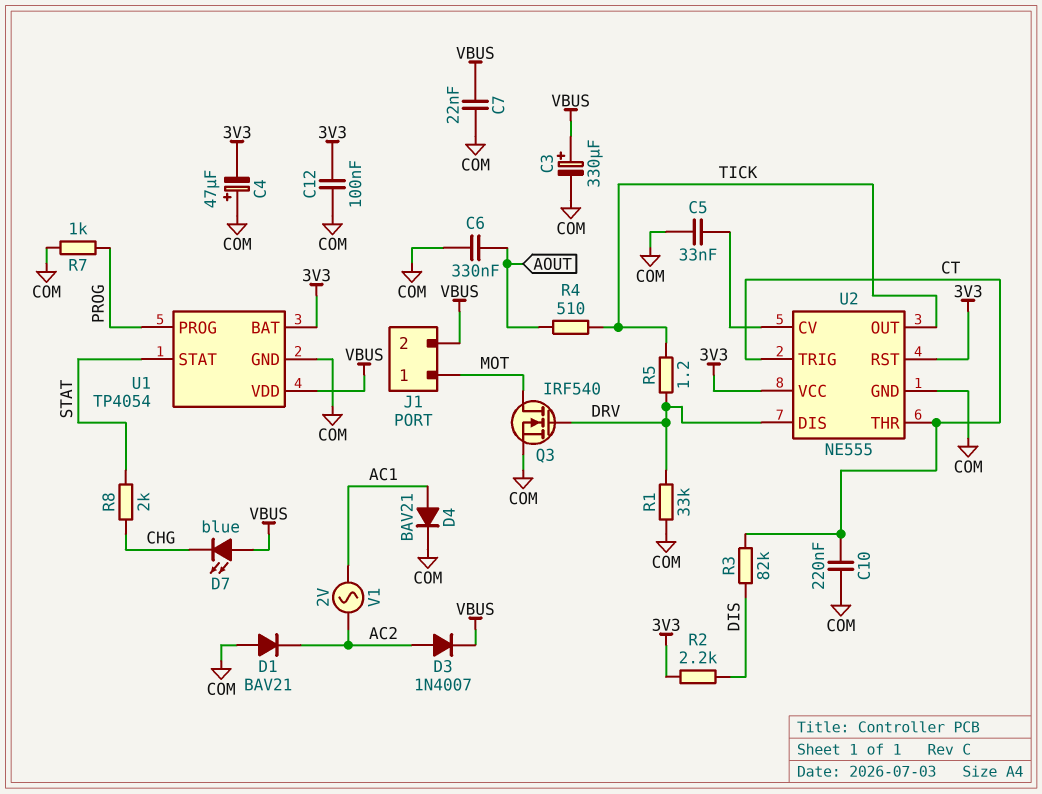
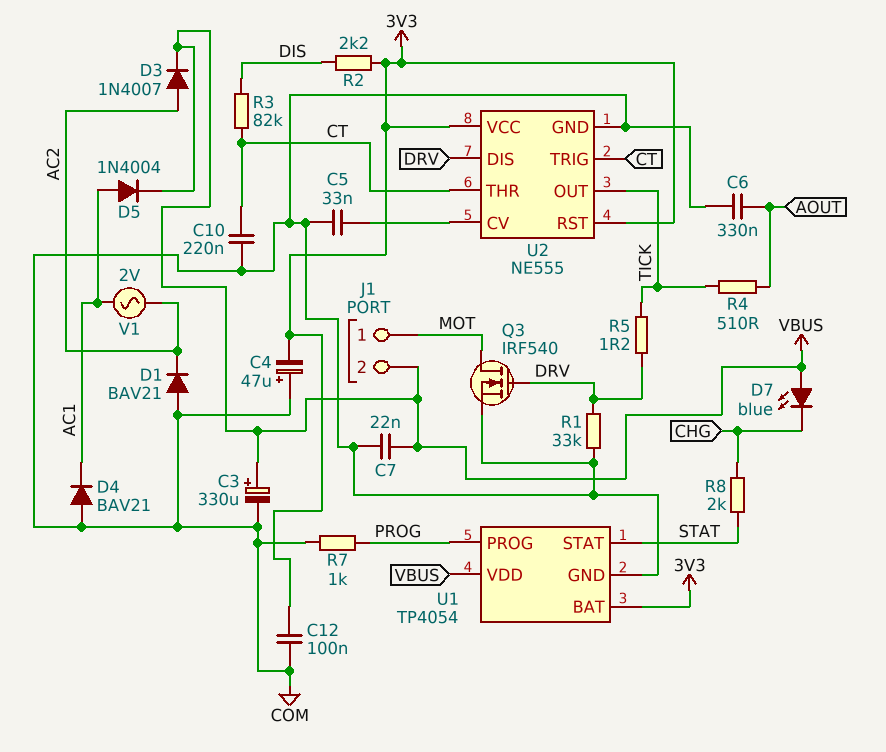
D4: diode BAV21 (A AC1, K COM) -> diode BAV21 (A COM, K AC1)
D5: none -> diode 1N4004 (A AC1, K VBUS)

